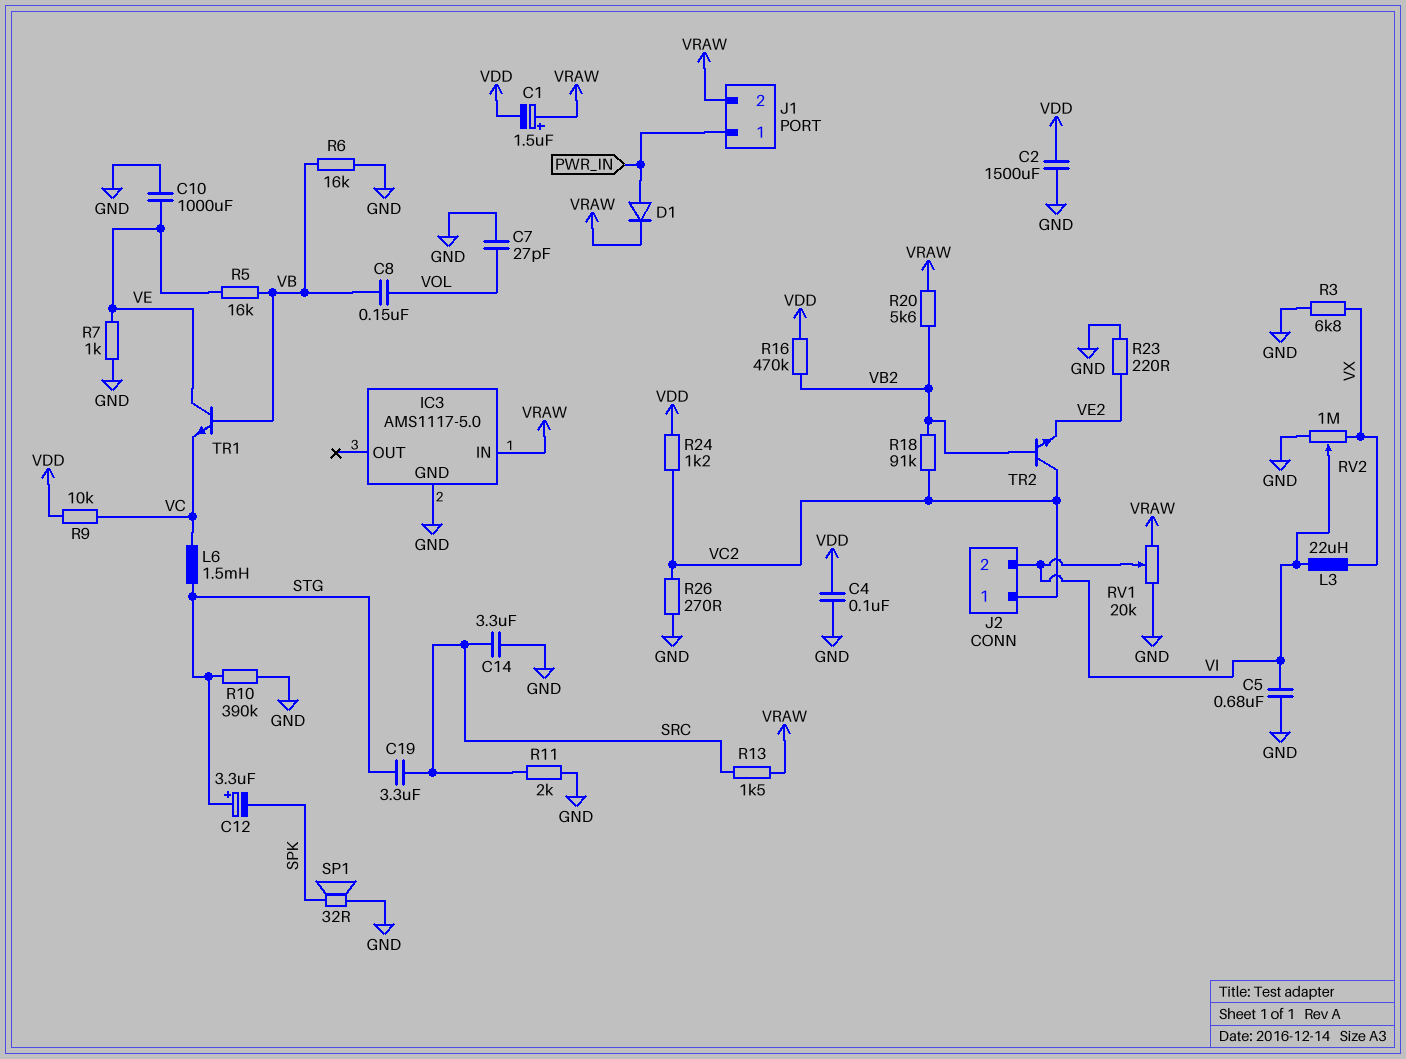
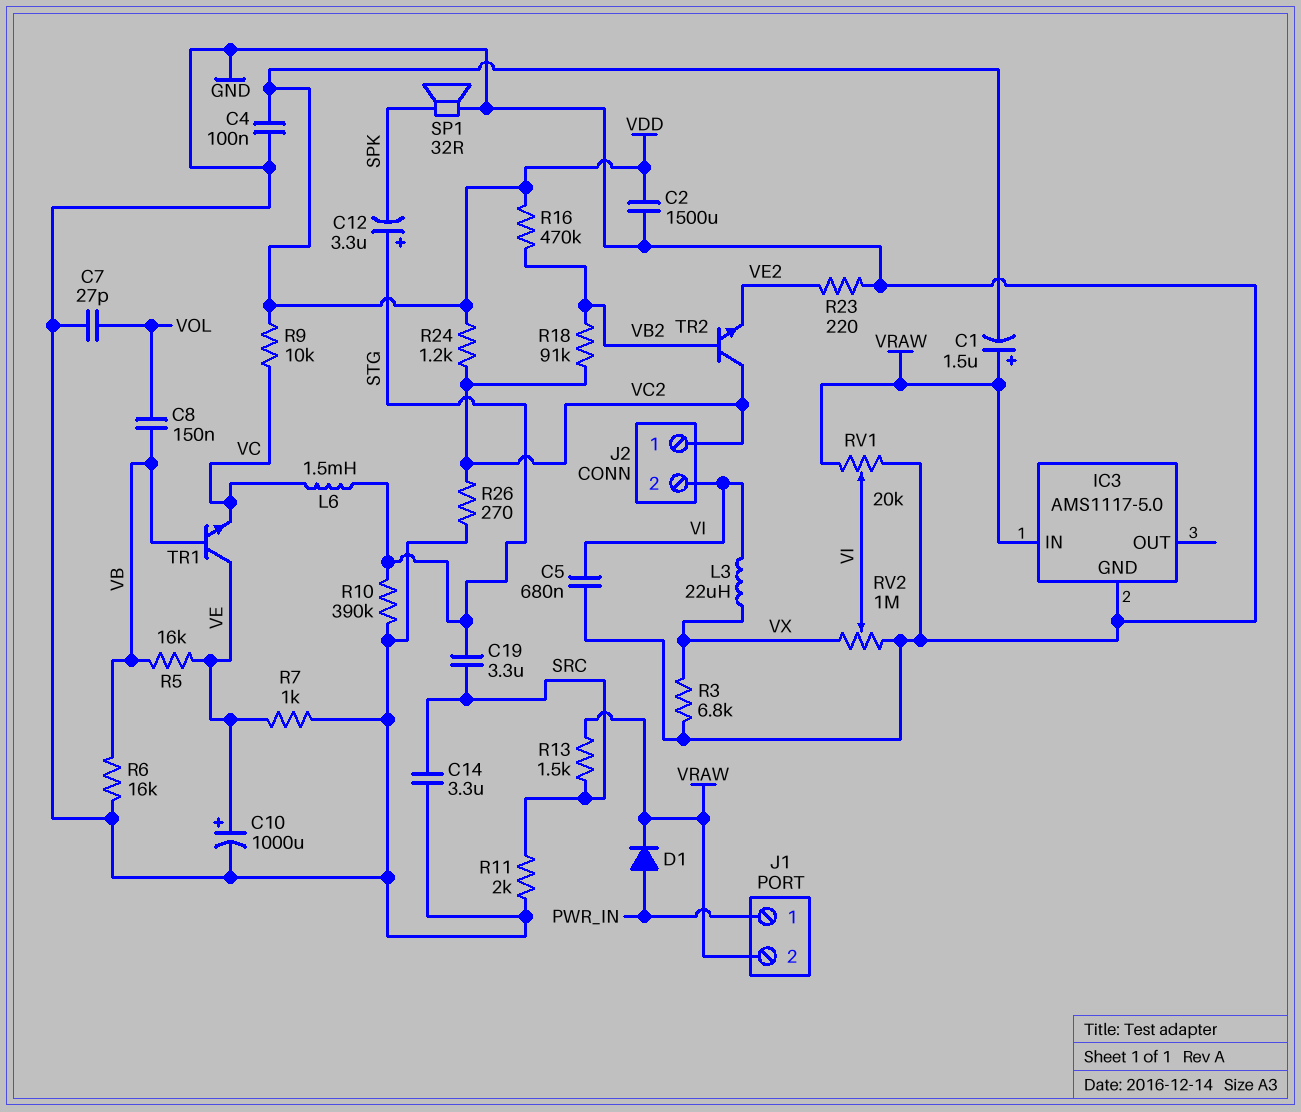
C10: 1000uF (GND, VE) -> 1000uF (plus VE, minus GND)
R20: 5.6k (VB2, VRAW) -> none

